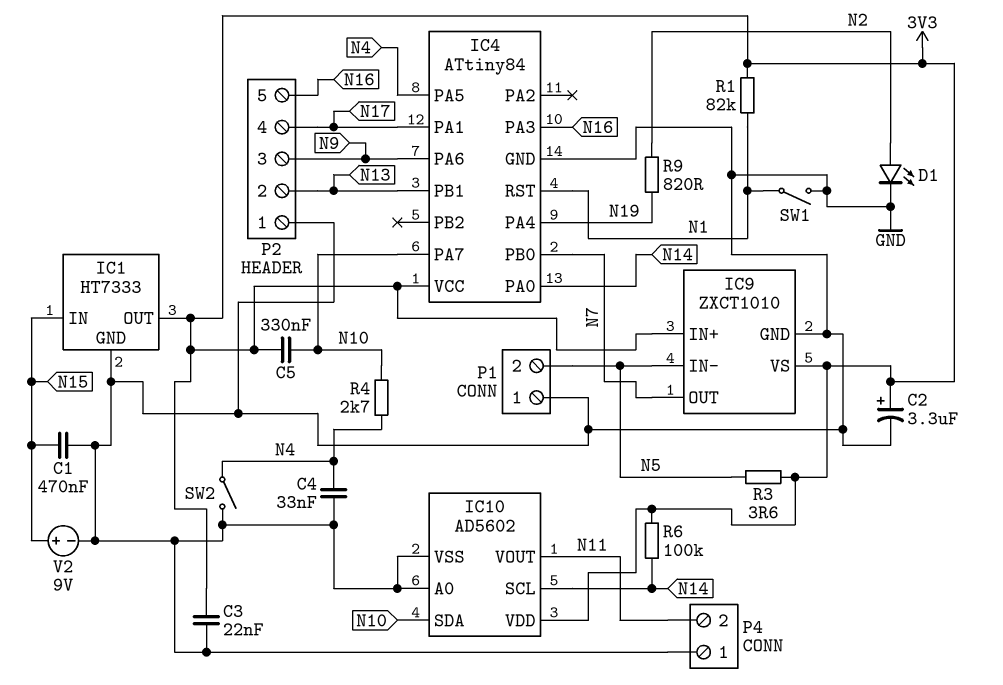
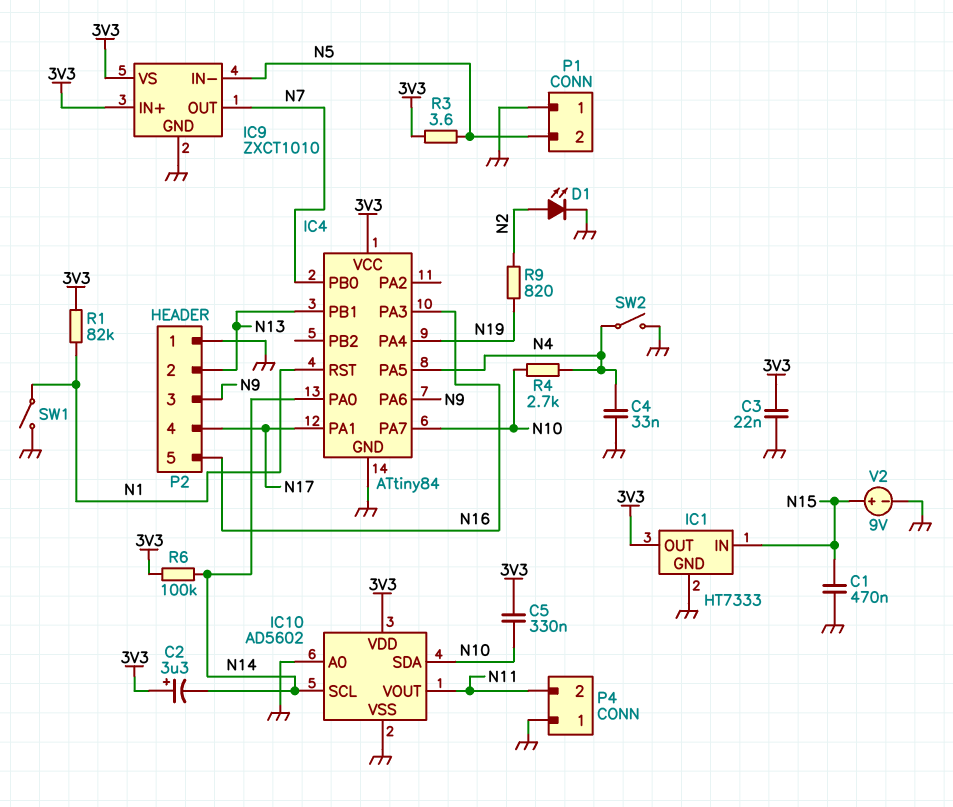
C2: 3.3uF (plus 3V3, minus GND) -> 3.3uF (plus 3V3, minus N14)

